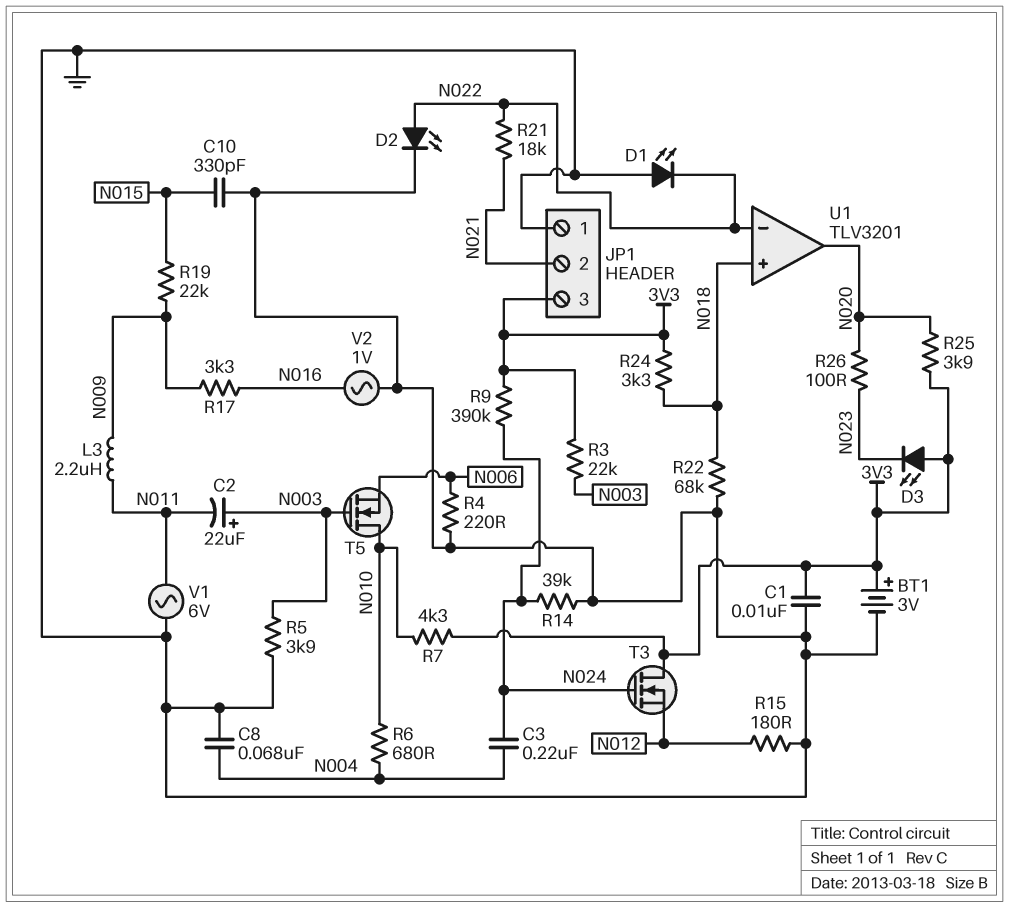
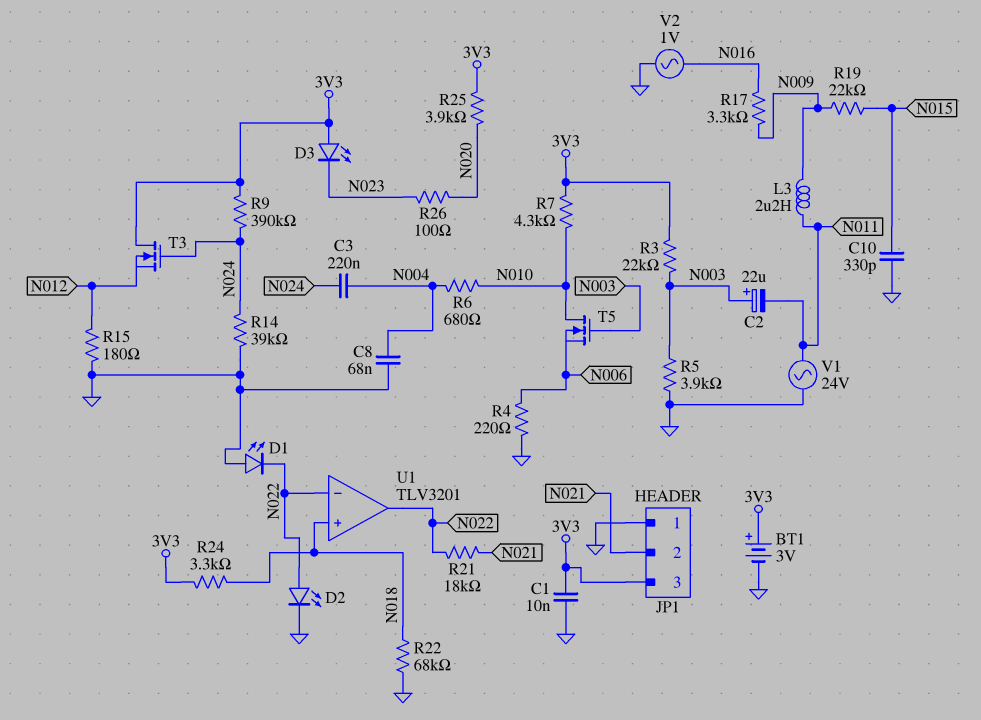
U1 pin out: N020 -> N022
V1: AC 6V (GND, N011) -> AC 24V (GND, N011)

